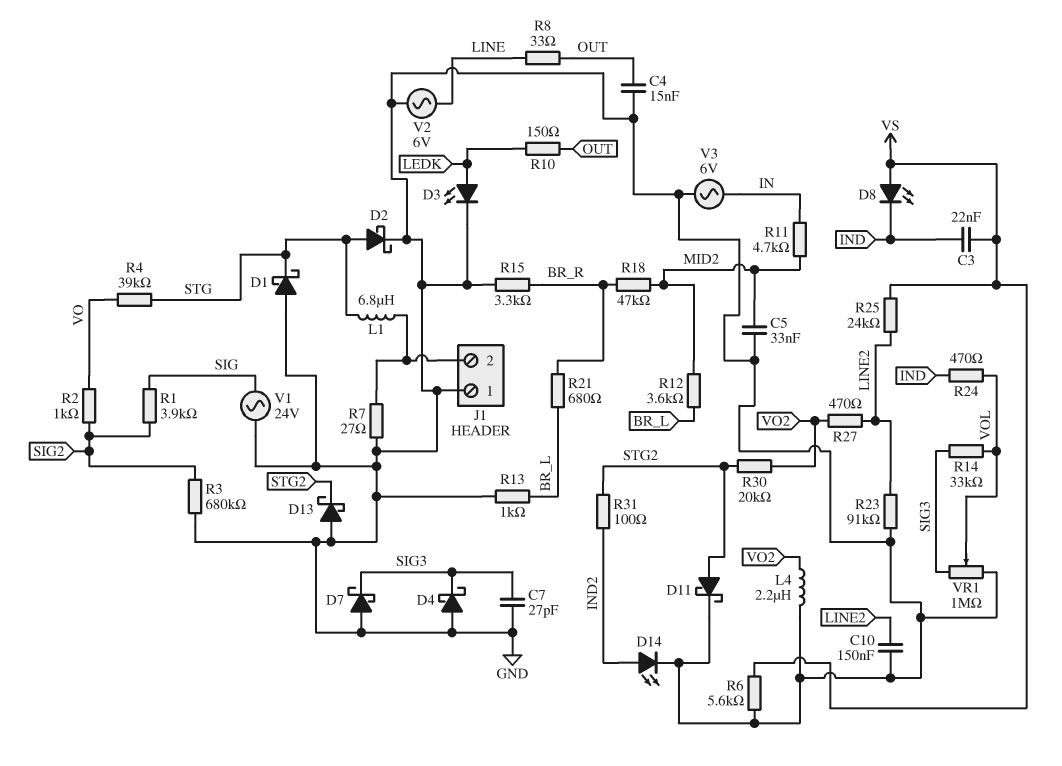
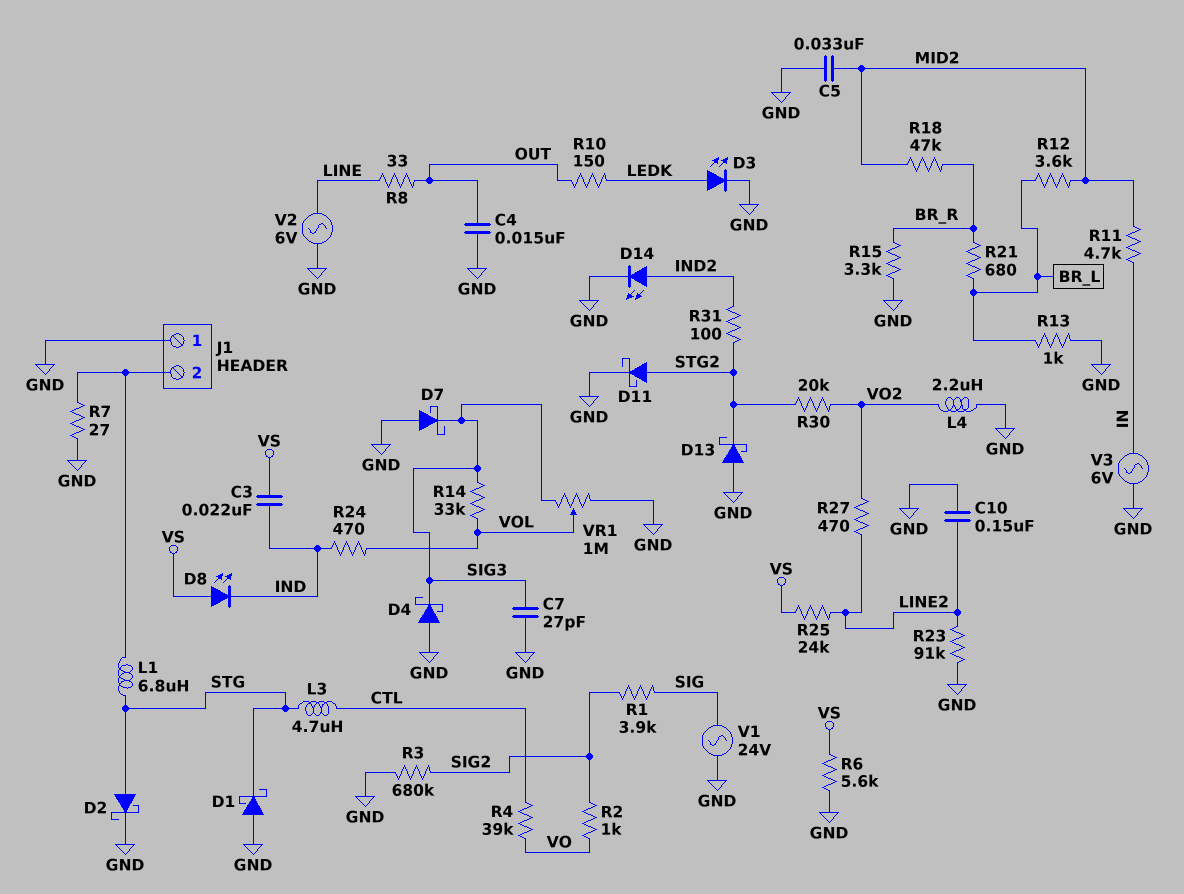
L3: none -> 4.7uH (CTL, STG)
R4: 39k (STG, VO) -> 39k (CTL, VO)

